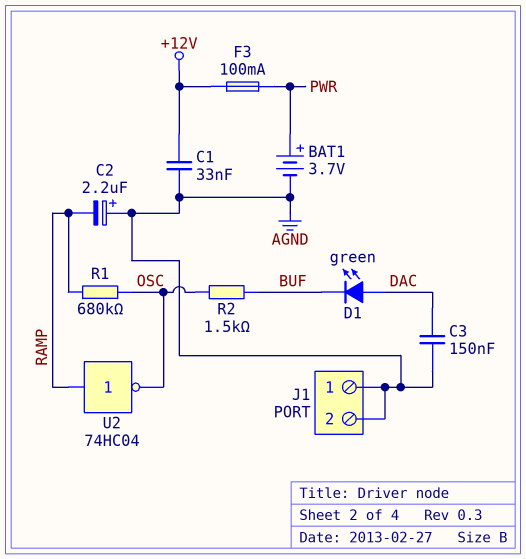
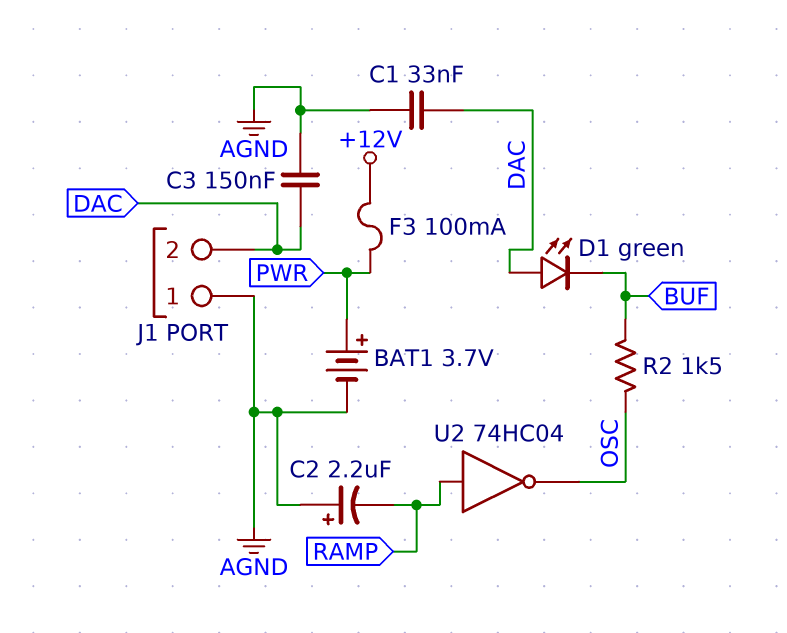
C1: 33nF (+12V, AGND) -> 33nF (AGND, DAC)
J1 pin 2: AGND -> DAC
R1: 680k (OSC, RAMP) -> none

